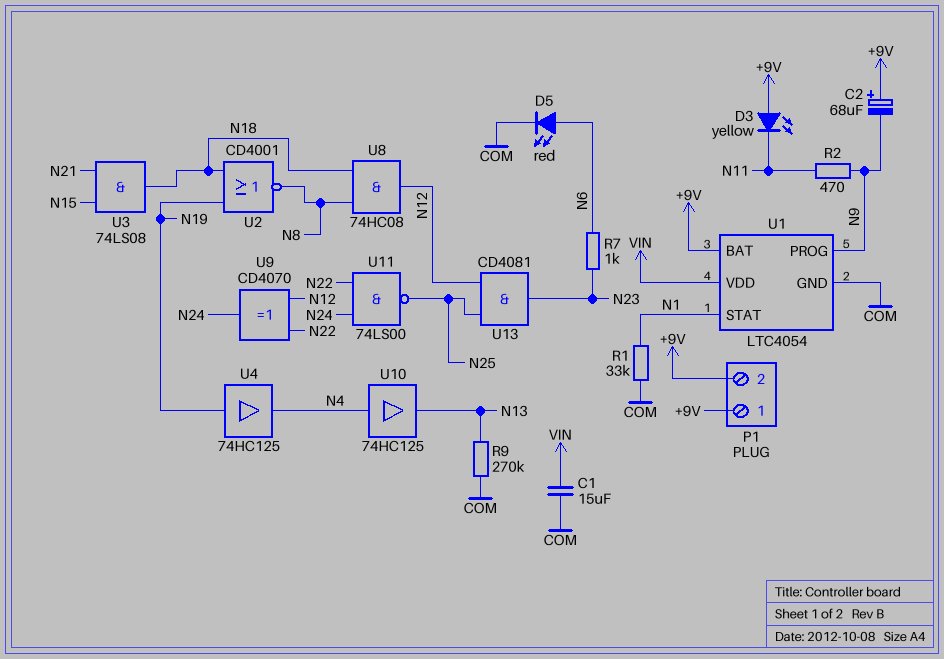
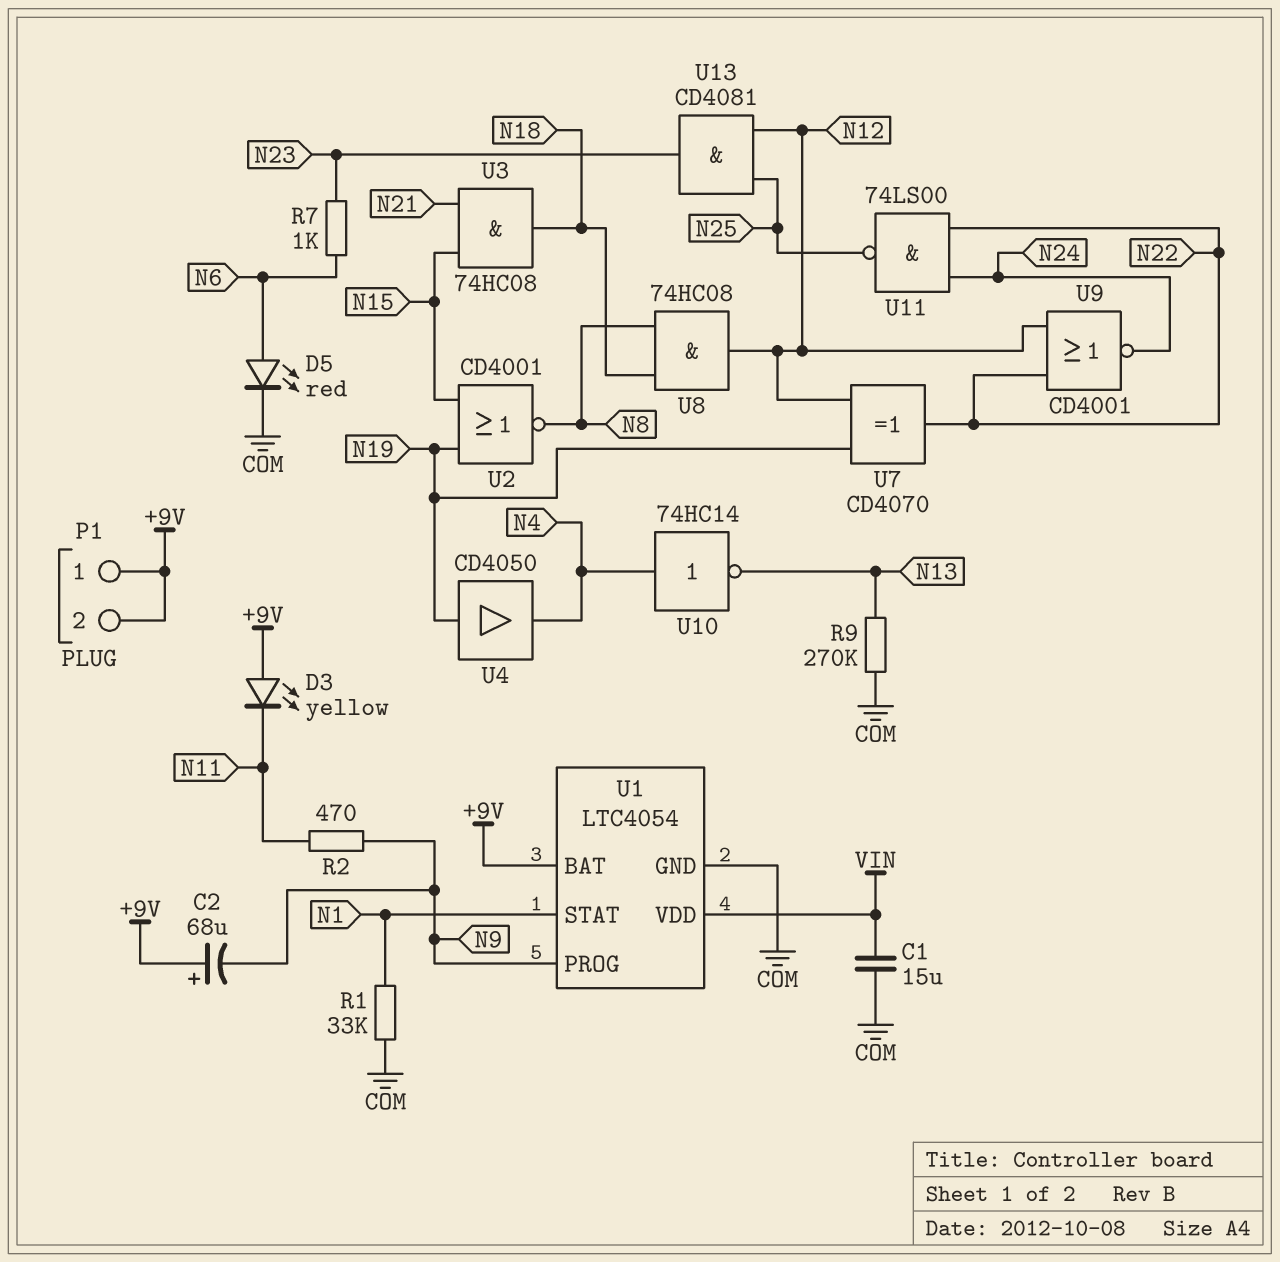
U2: NOR CD4001 (in N18, in N19, out N8) -> NOR CD4001 (in N15, in N19, out N8)
U3: AND 74LS08 (in N15, in N21, out N18) -> AND 74HC08 (in N15, in N21, out N18)
U4: buffer 74HC125 (in N19, out N4) -> buffer CD4050 (in N19, out N4)
U7: none -> XOR CD4070 (in N12, in N19, out N22)
U9: XOR CD4070 (in N12, in N22, out N24) -> NOR CD4001 (in N12, in N22, out N24)
U10: buffer 74HC125 (in N4, out N13) -> NOT 74HC14 (in N4, out N13)

